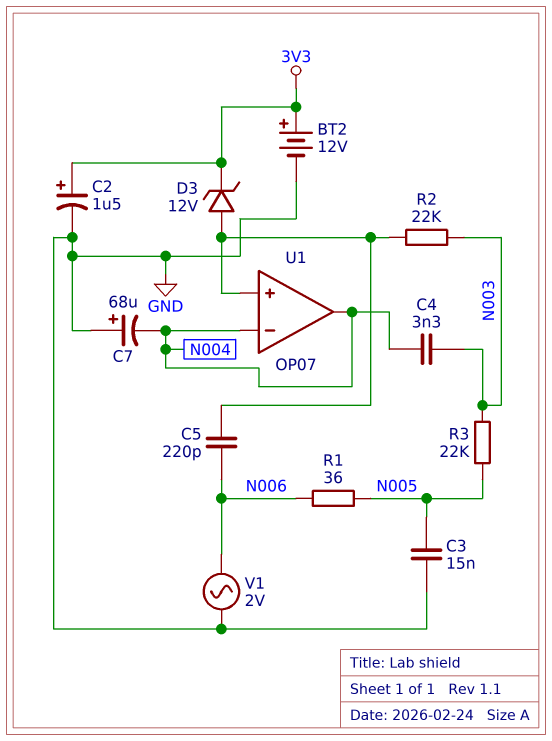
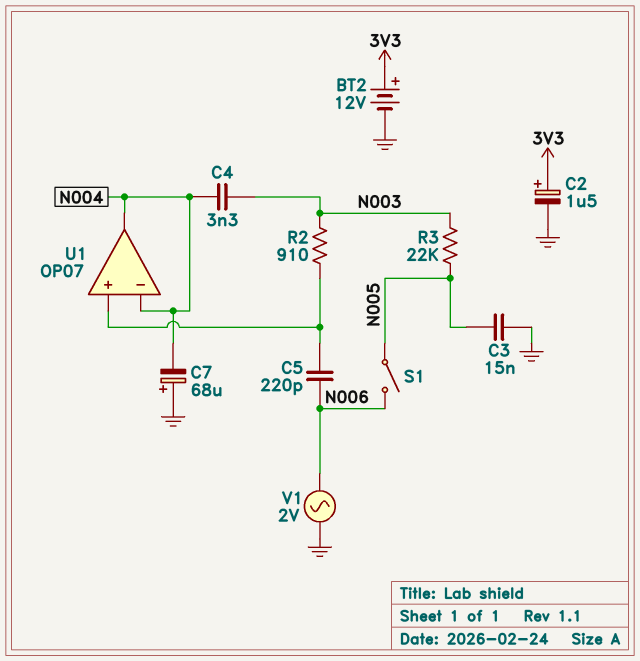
D3: zener 12V (A U1/in+, K 3V3) -> none
R1: 36 (N005, N006) -> none
R2: 22k (N003, U1/in+) -> 910 (N003, U1/in+)
S1: none -> switch (N005, N006)

